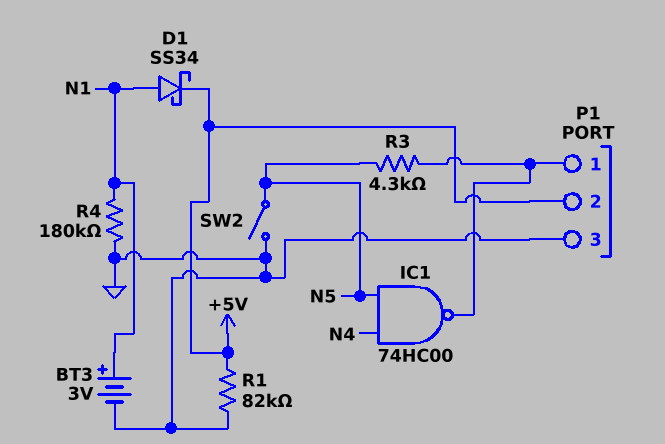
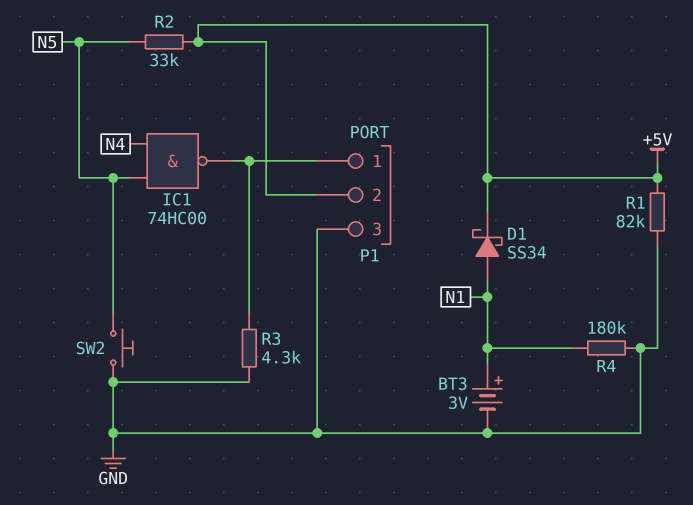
R2: none -> 33k (+5V, N5)
R3: 4.3k (N5, P1/1) -> 4.3k (GND, P1/1)
SW2: switch (GND, N5) -> button (GND, N5)

